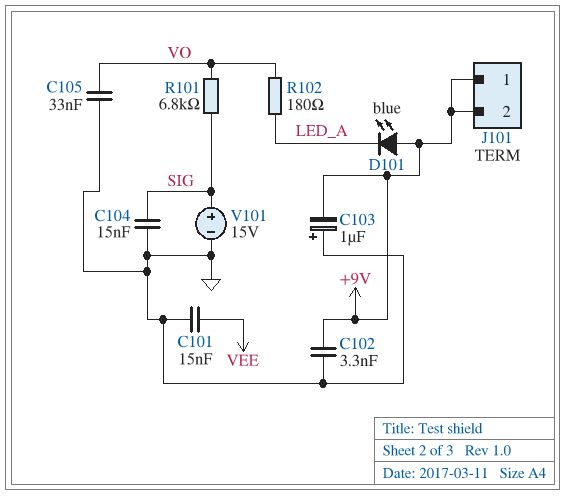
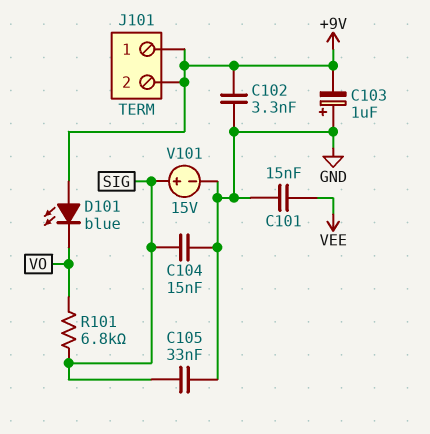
C105: 33nF (GND, VO) -> 33nF (GND, SIG)
D101: LED blue (A +9V, K LED_A) -> LED blue (A +9V, K VO)
R102: 180 (LED_A, VO) -> none

